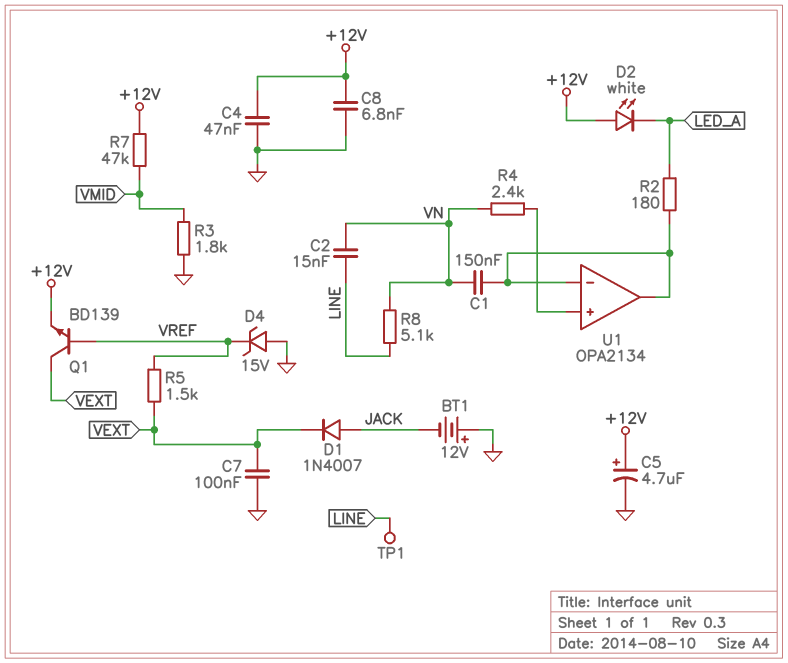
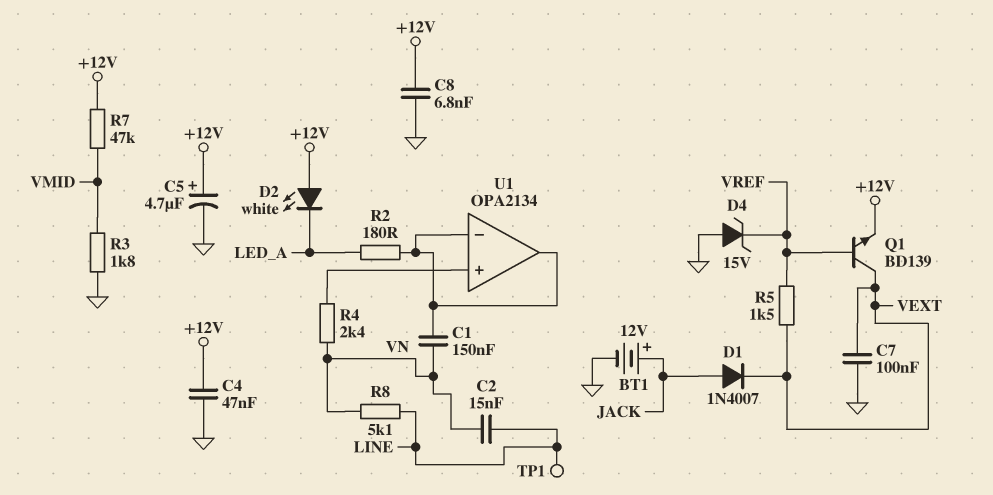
BT1: 12V (plus GND, minus JACK) -> 12V (plus JACK, minus GND)

